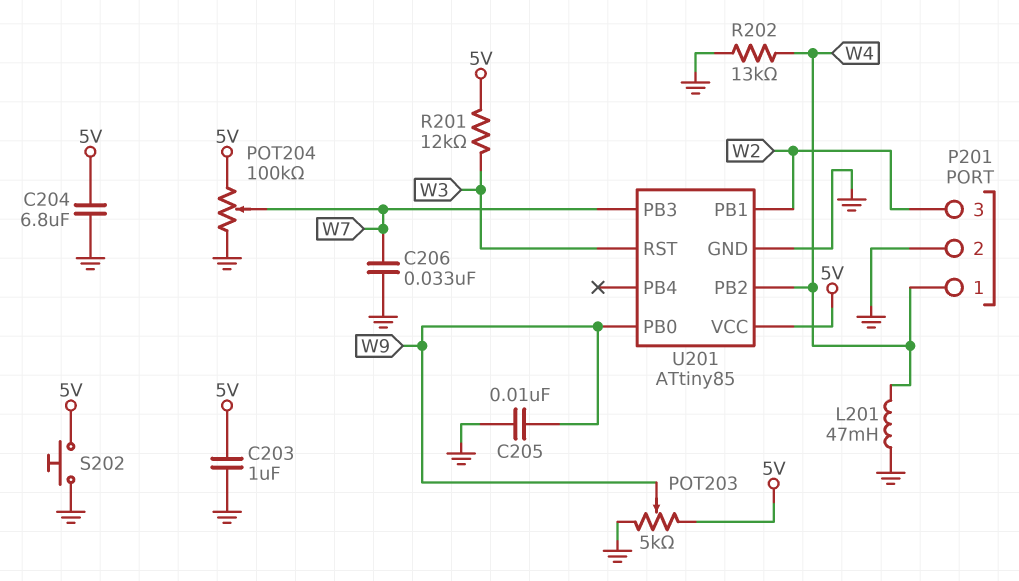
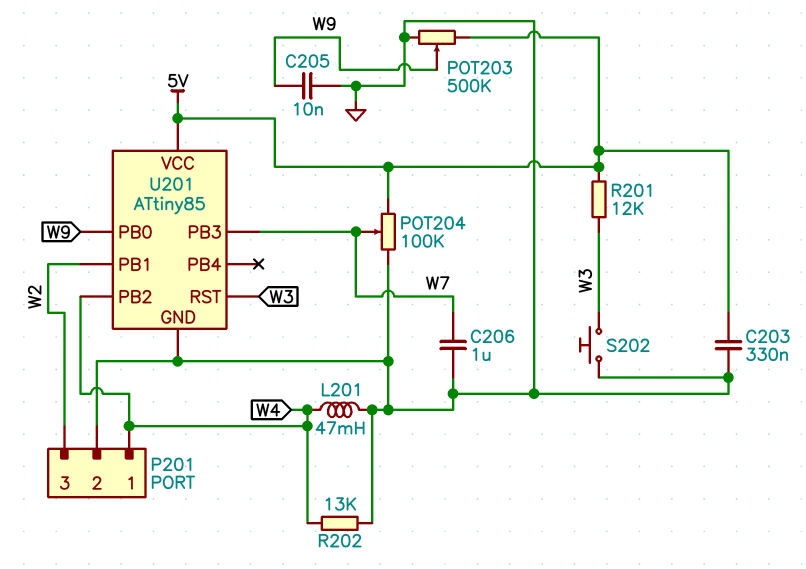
C203: 1uF (5V, GND) -> 330nF (5V, GND)
C204: 6.8uF (5V, GND) -> none
C206: 33nF (GND, W7) -> 1uF (GND, W7)
POT203: 5k (5V, GND, wiper W9) -> 500k (5V, GND, wiper W9)
S202: button (5V, GND) -> button (GND, W3)

